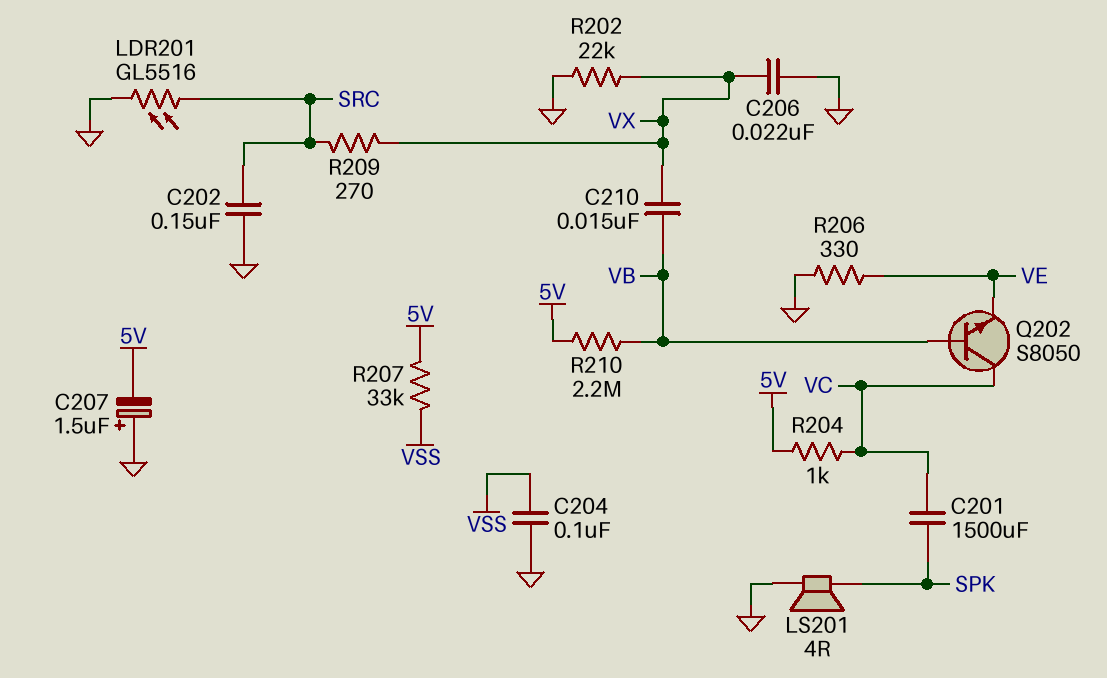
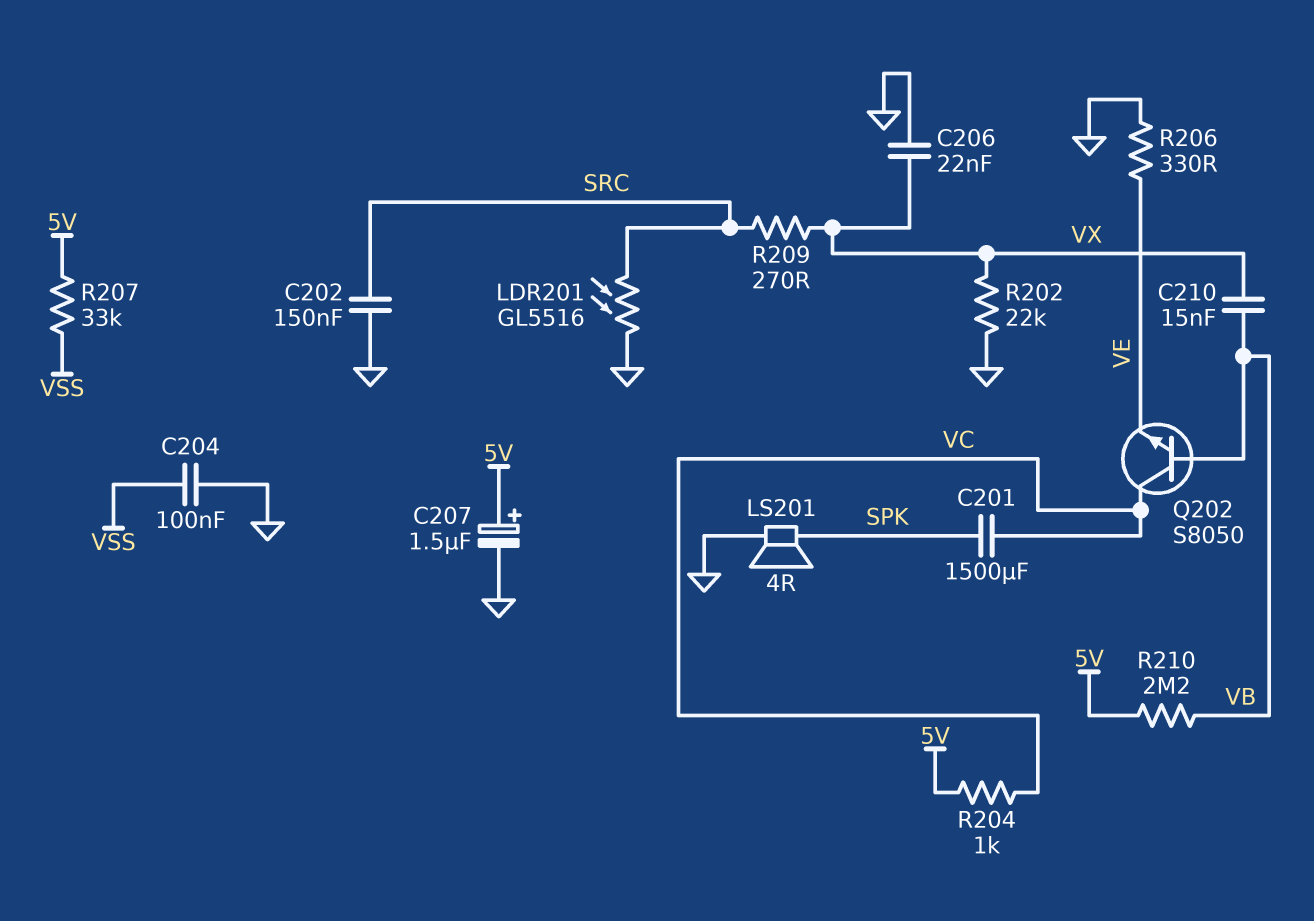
C207: 1.5uF (plus GND, minus 5V) -> 1.5uF (plus 5V, minus GND)

